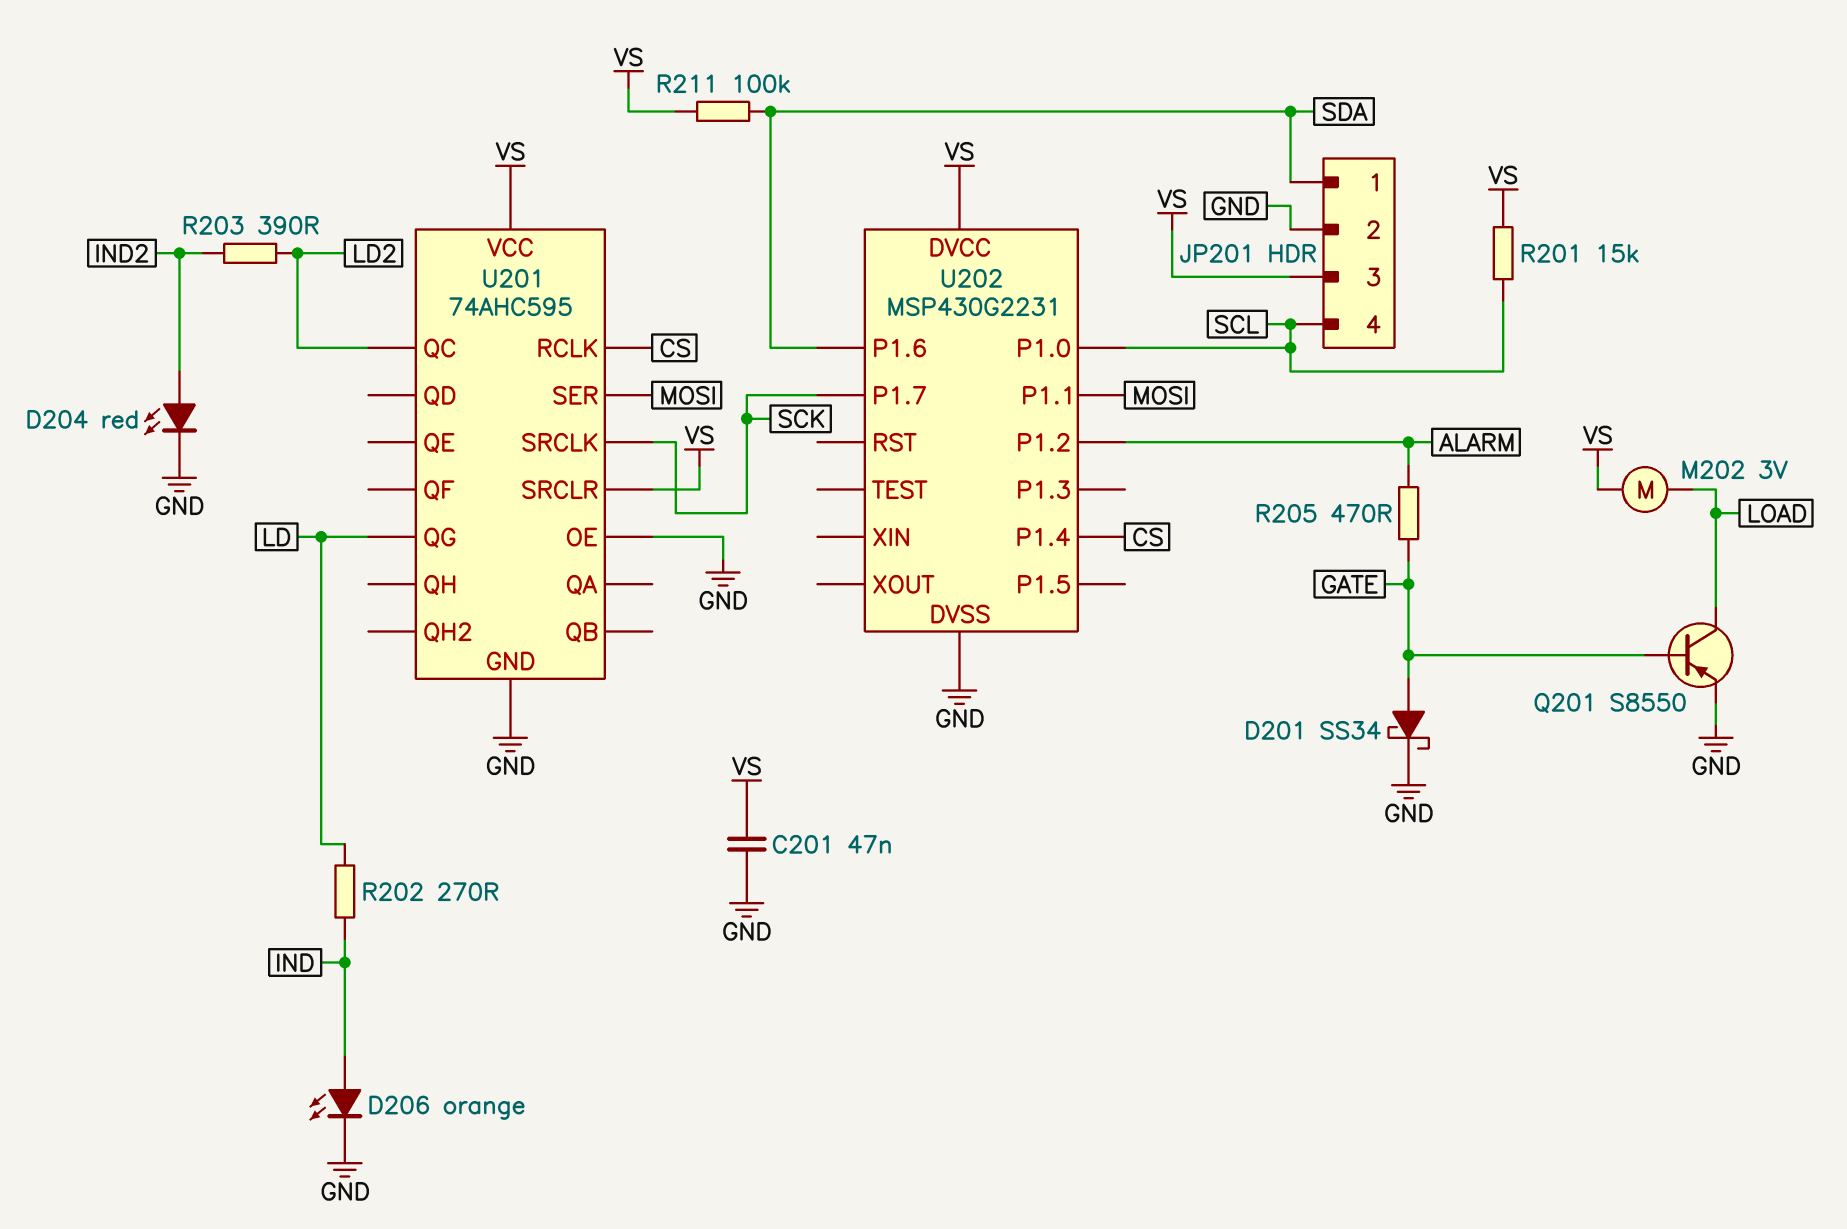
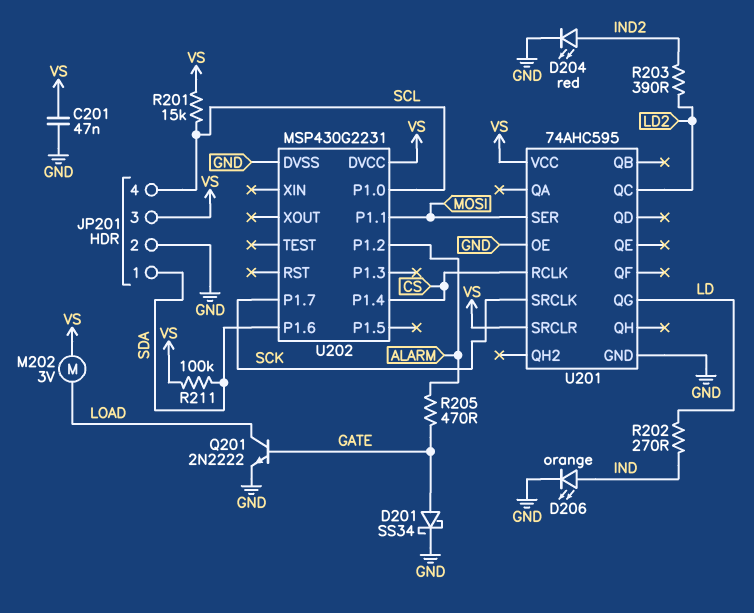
Q201: PNP S8550 (B GATE, C LOAD, E GND) -> NPN 2N2222 (B GATE, C LOAD, E GND)

